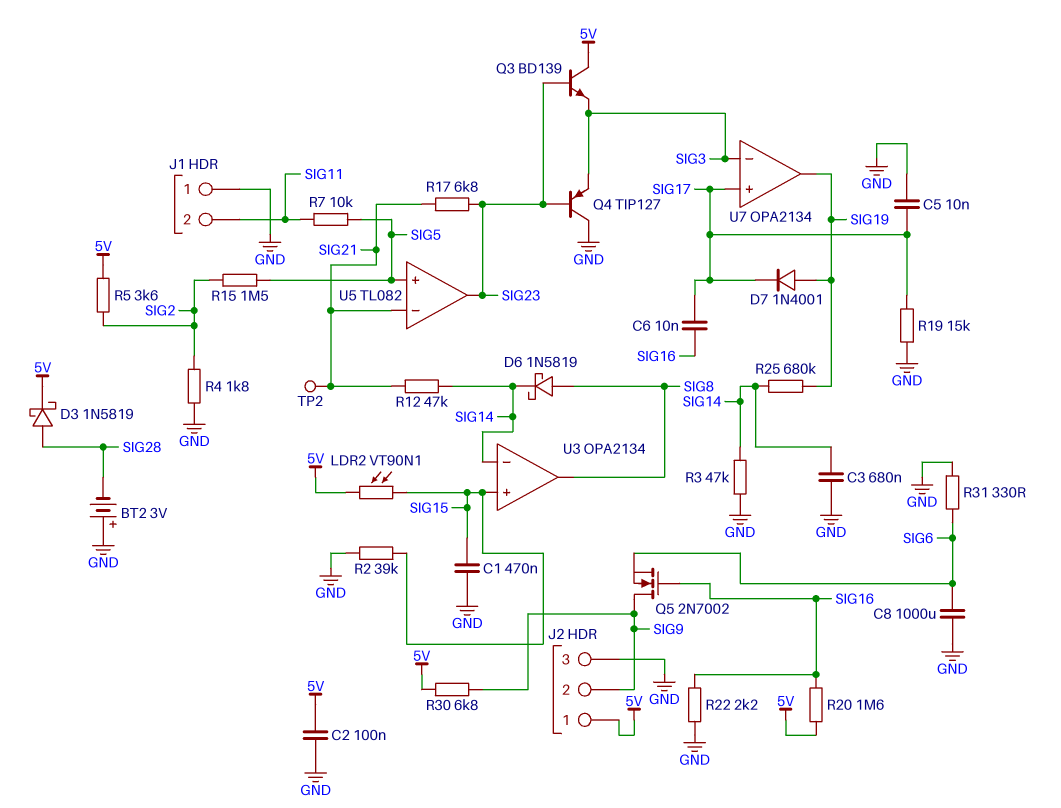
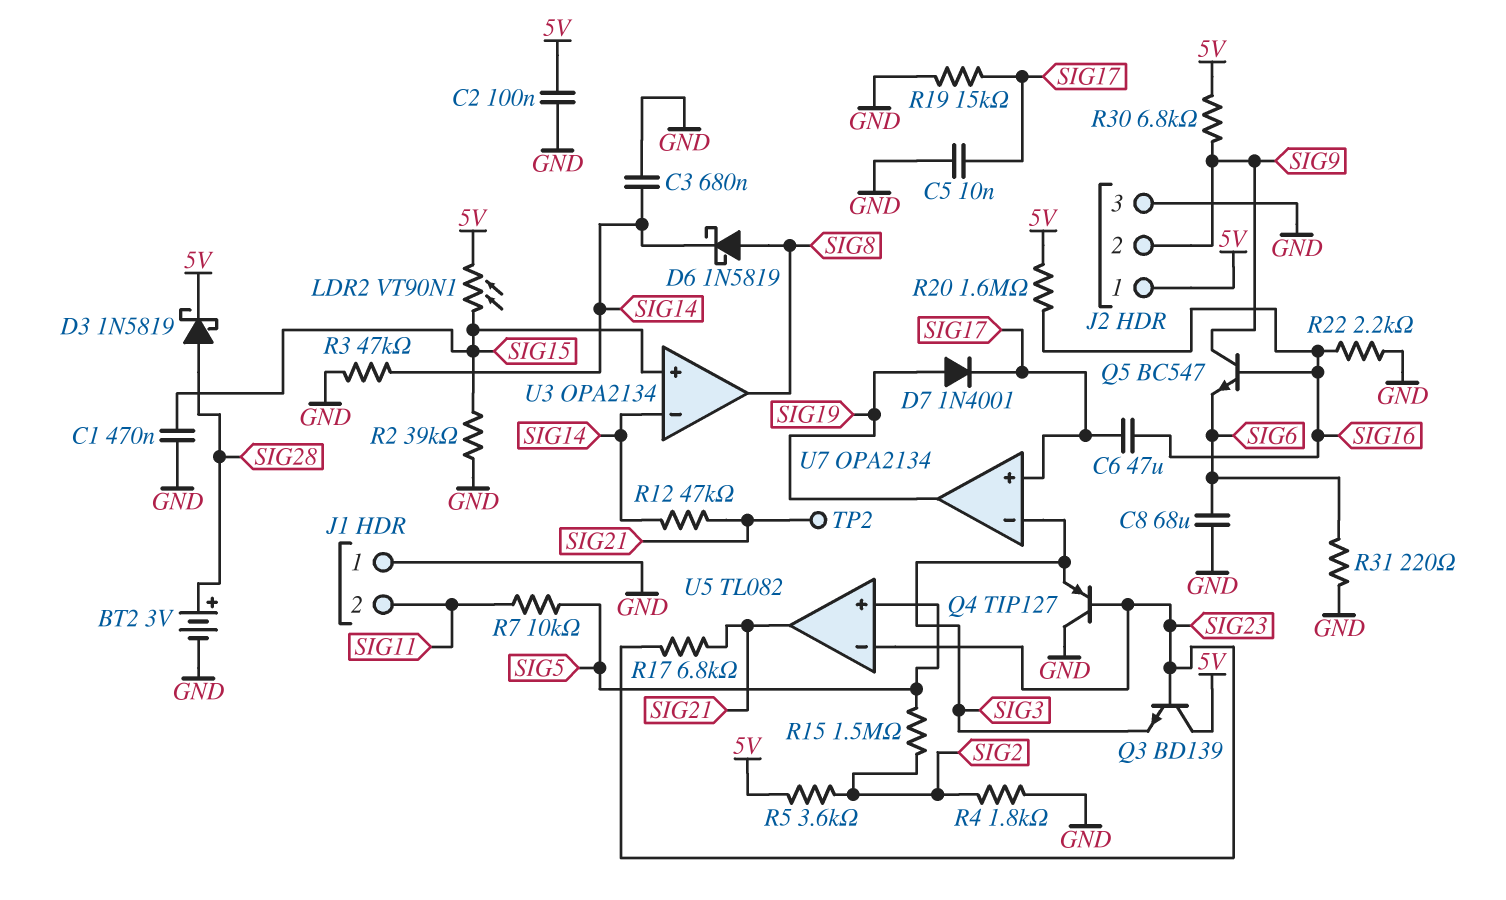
BT2: 3V (plus GND, minus SIG28) -> 3V (plus SIG28, minus GND)
C6: 10nF (SIG16, SIG17) -> 47uF (SIG16, SIG17)
C8: 1000uF (GND, SIG6) -> 68uF (GND, SIG6)
Q5: NMOS 2N7002 (G SIG16, D SIG9, S SIG6) -> NPN BC547 (B SIG16, C SIG9, E SIG6)
R25: 680k (SIG14, SIG19) -> none
R31: 330 (GND, SIG6) -> 220 (GND, SIG6)
U5 pin in-: SIG21 -> SIG23
U5 pin out: SIG23 -> SIG21

